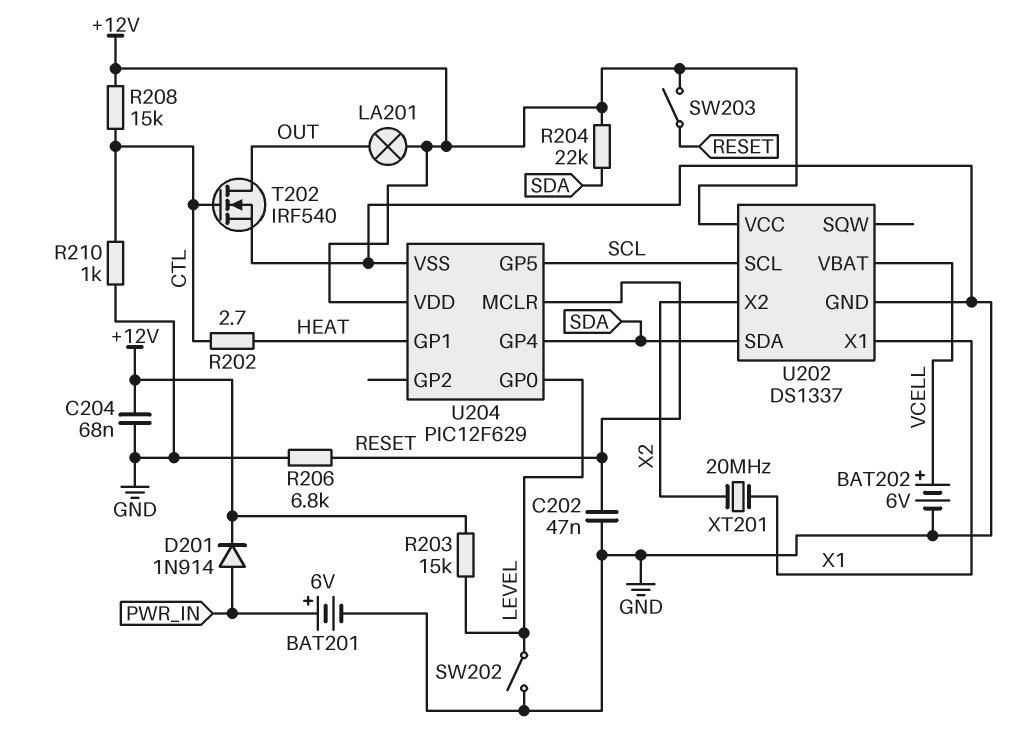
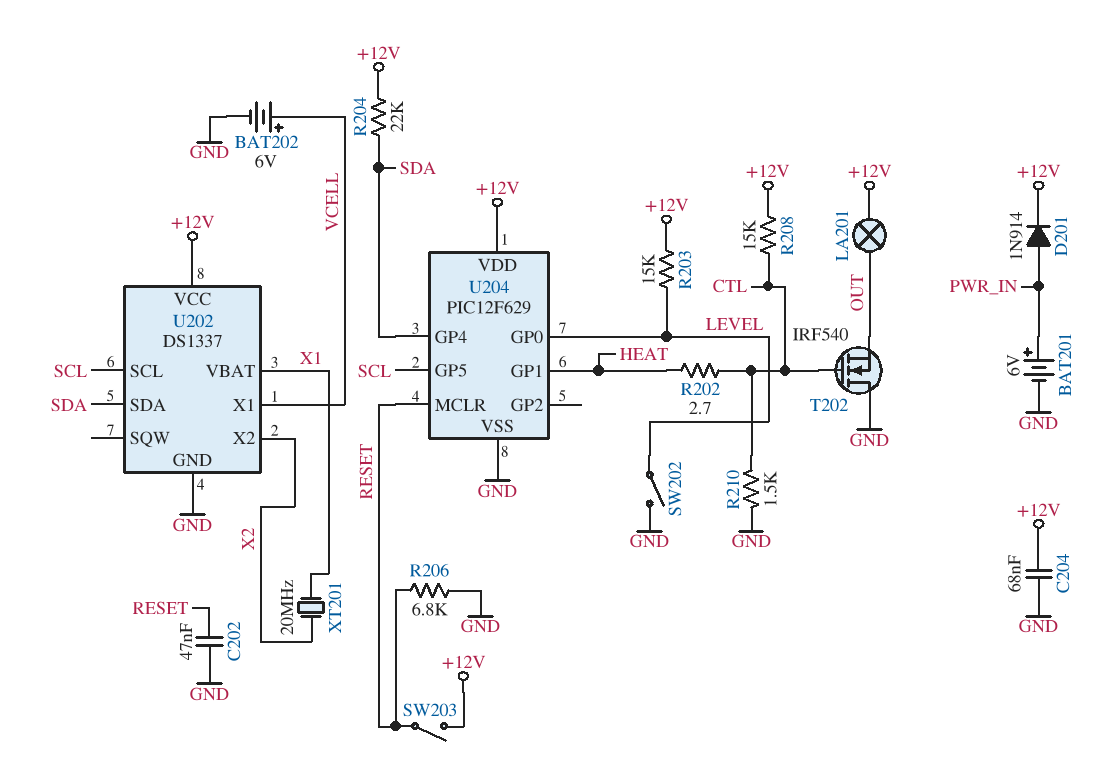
R210: 1k (CTL, GND) -> 1.5k (CTL, GND)
T202: NMOS IRF540 (G CTL, D OUT, S GND) -> NMOS IRF540 (G CTL, D GND, S OUT)
U202 pin VBAT: VCELL -> X1
U202 pin X1: X1 -> VCELL

